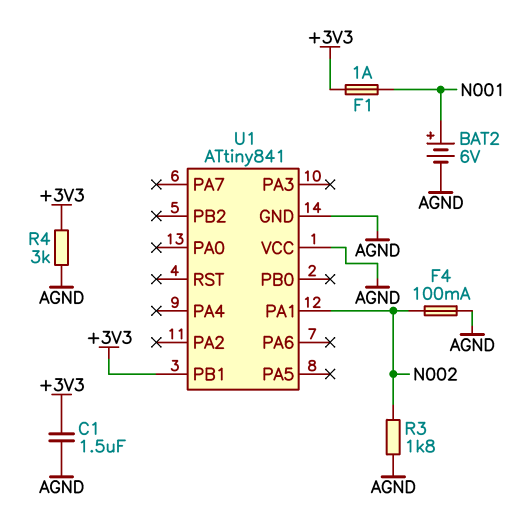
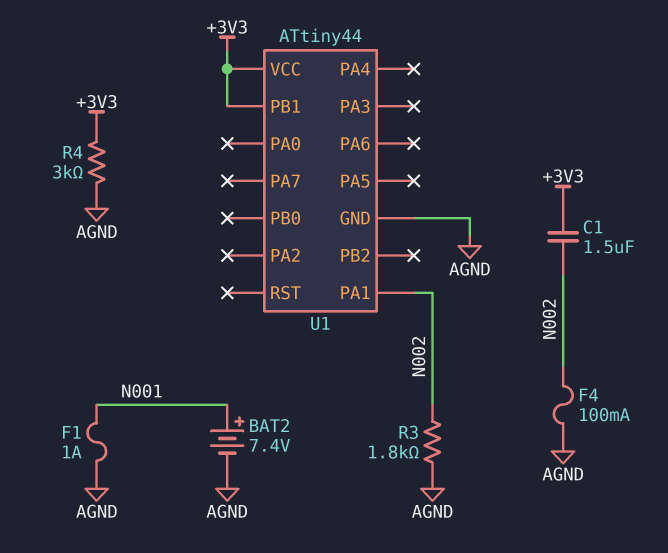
BAT2: 6V (plus N001, minus AGND) -> 7.4V (plus N001, minus AGND)
C1: 1.5uF (+3V3, AGND) -> 1.5uF (+3V3, N002)
F1: 1A (+3V3, N001) -> 1A (AGND, N001)
U1: ATtiny841 -> ATtiny44
U1 pin VCC: AGND -> +3V3

